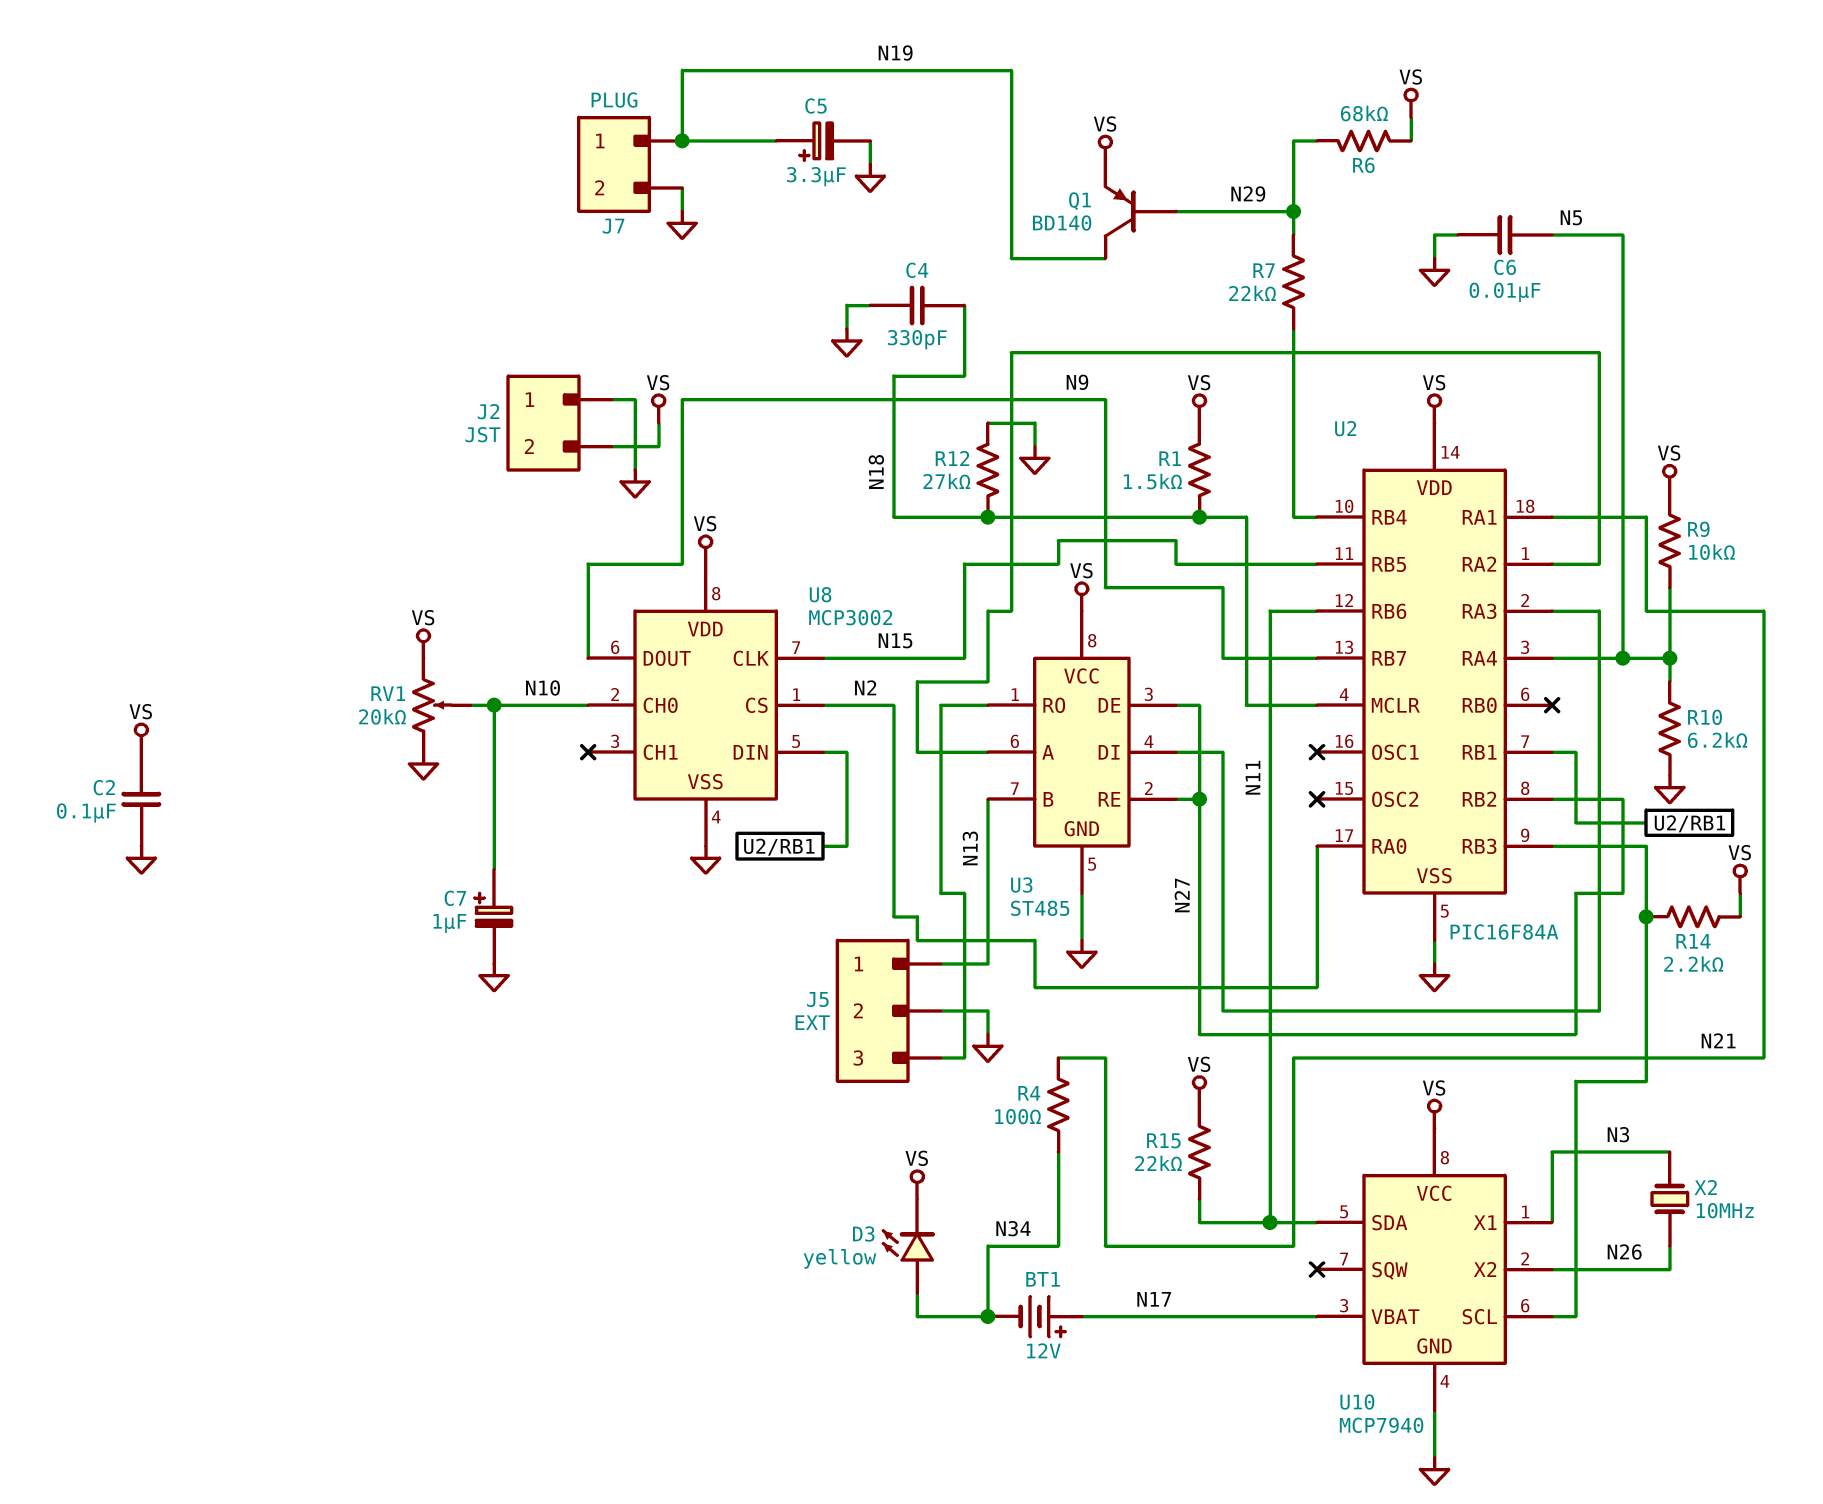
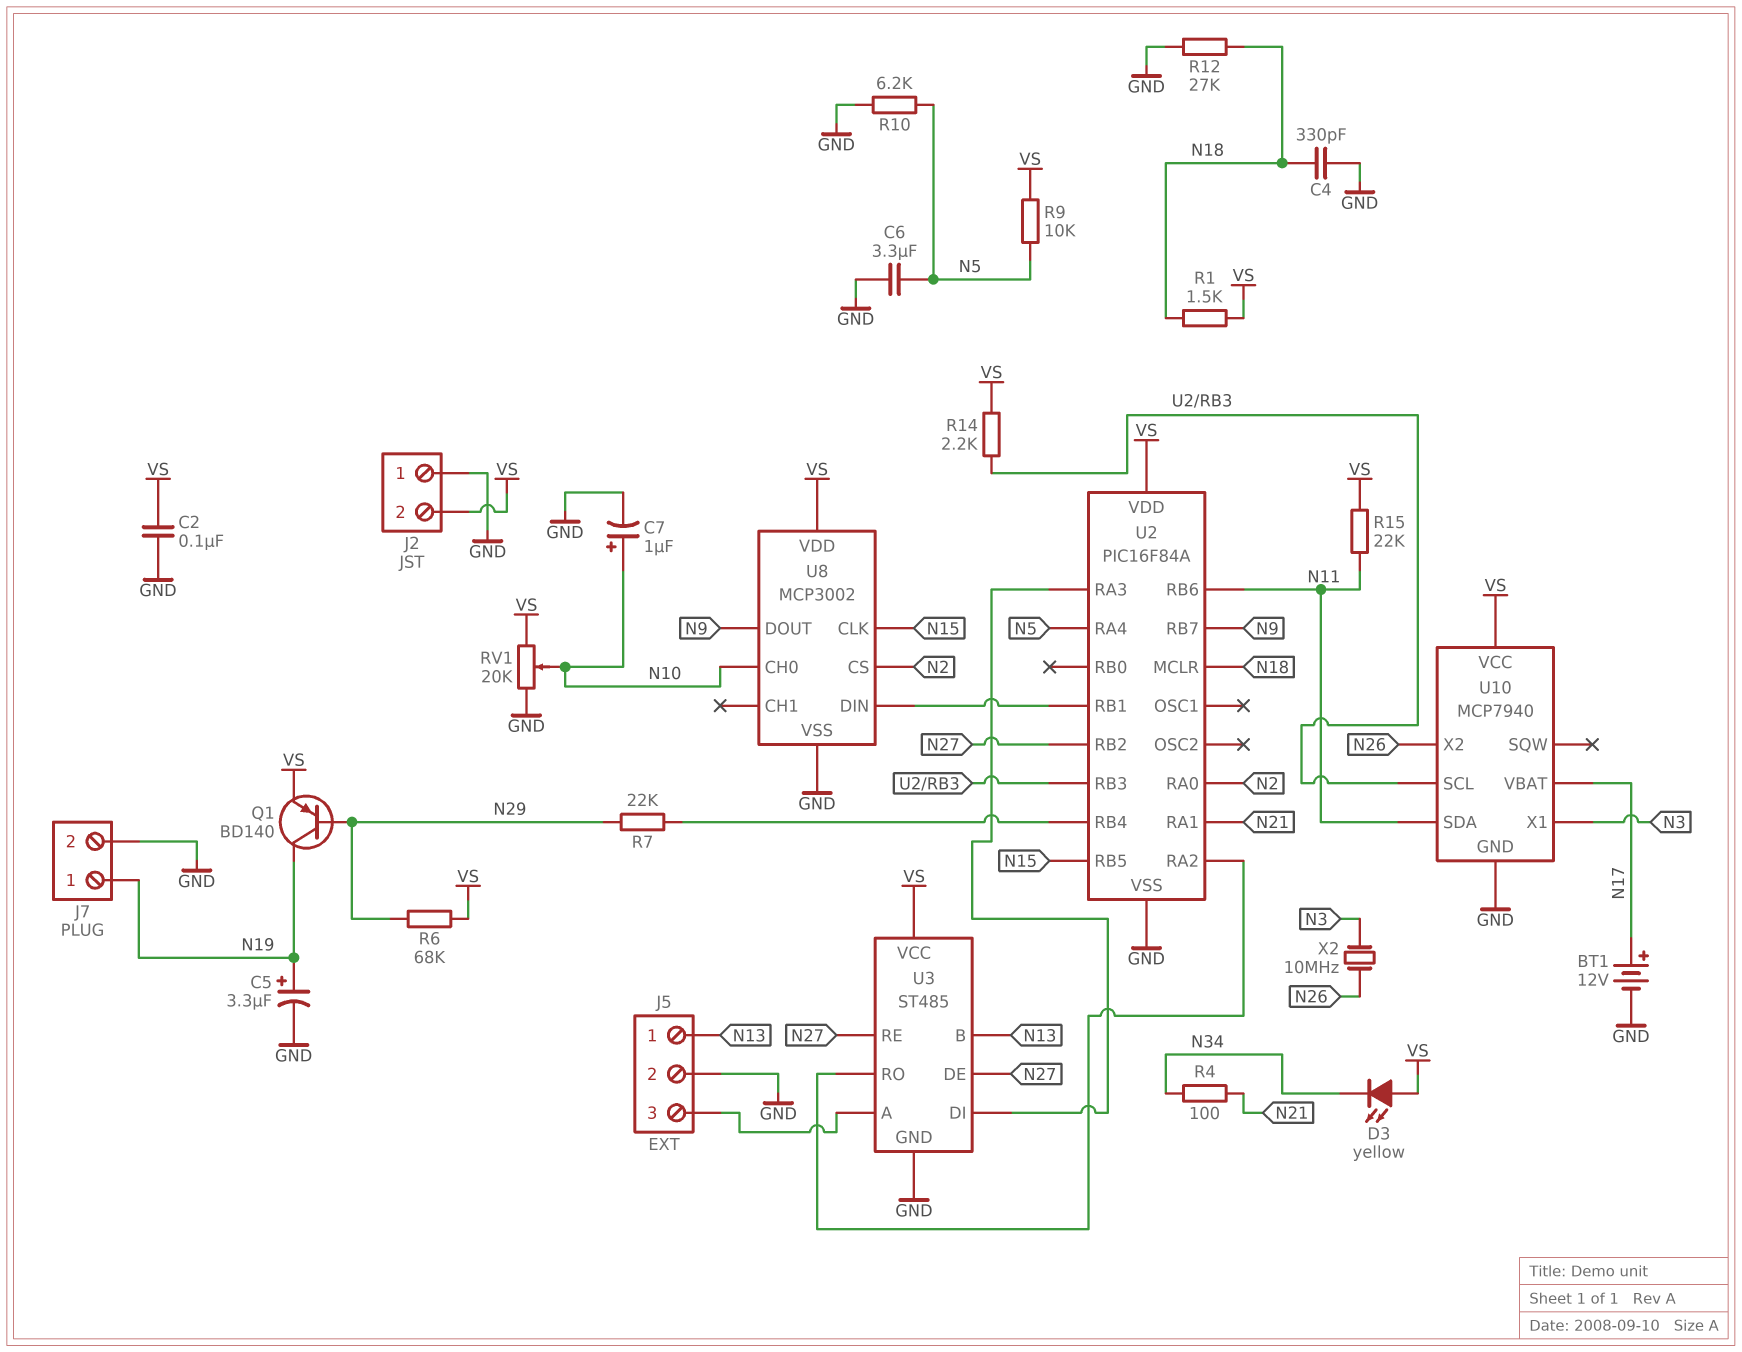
BT1: 12V (plus N17, minus N34) -> 12V (plus N17, minus GND)
C6: 10nF (GND, N5) -> 3.3uF (GND, N5)
D3: LED yellow (A N34, K VS) -> LED yellow (A VS, K N34)
U3 pin A: U2/RA2 -> J5/3
U3 pin RO: J5/3 -> U2/RA2

